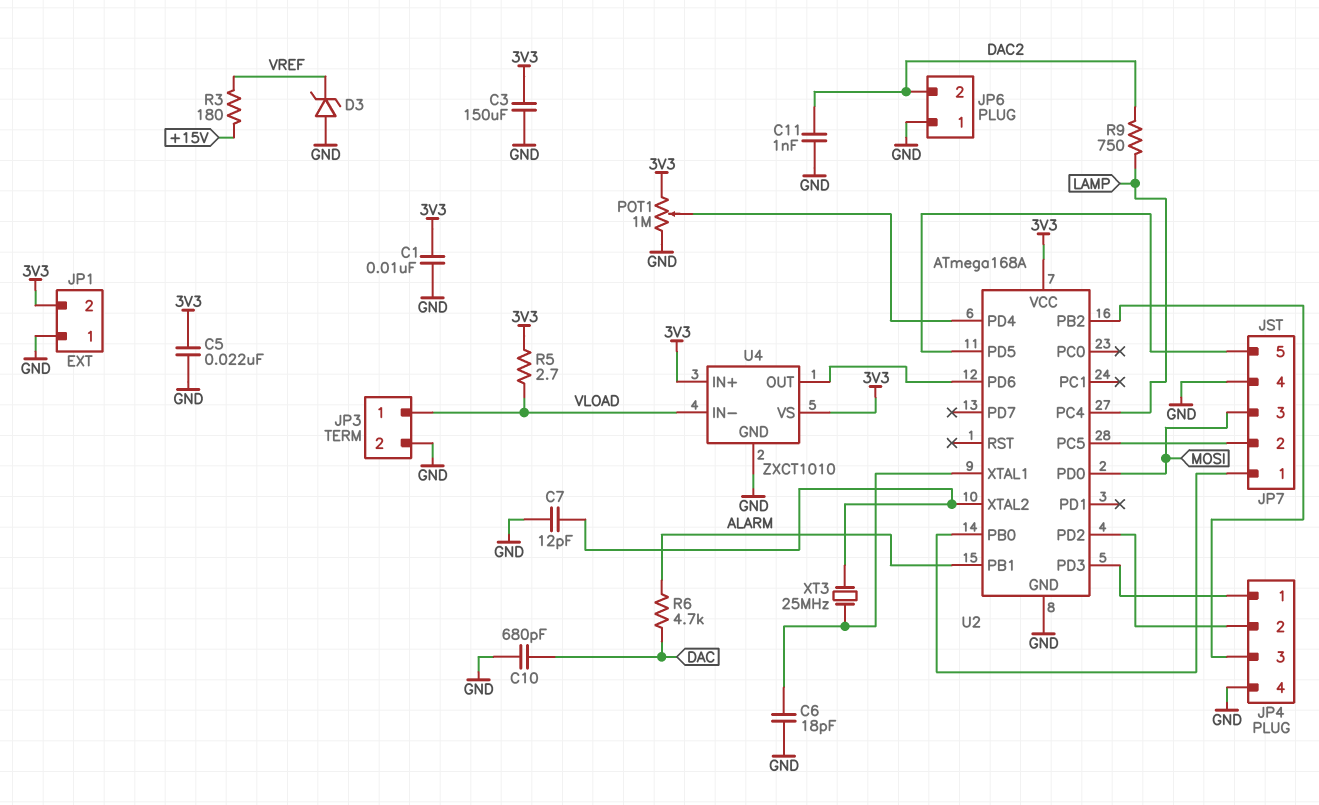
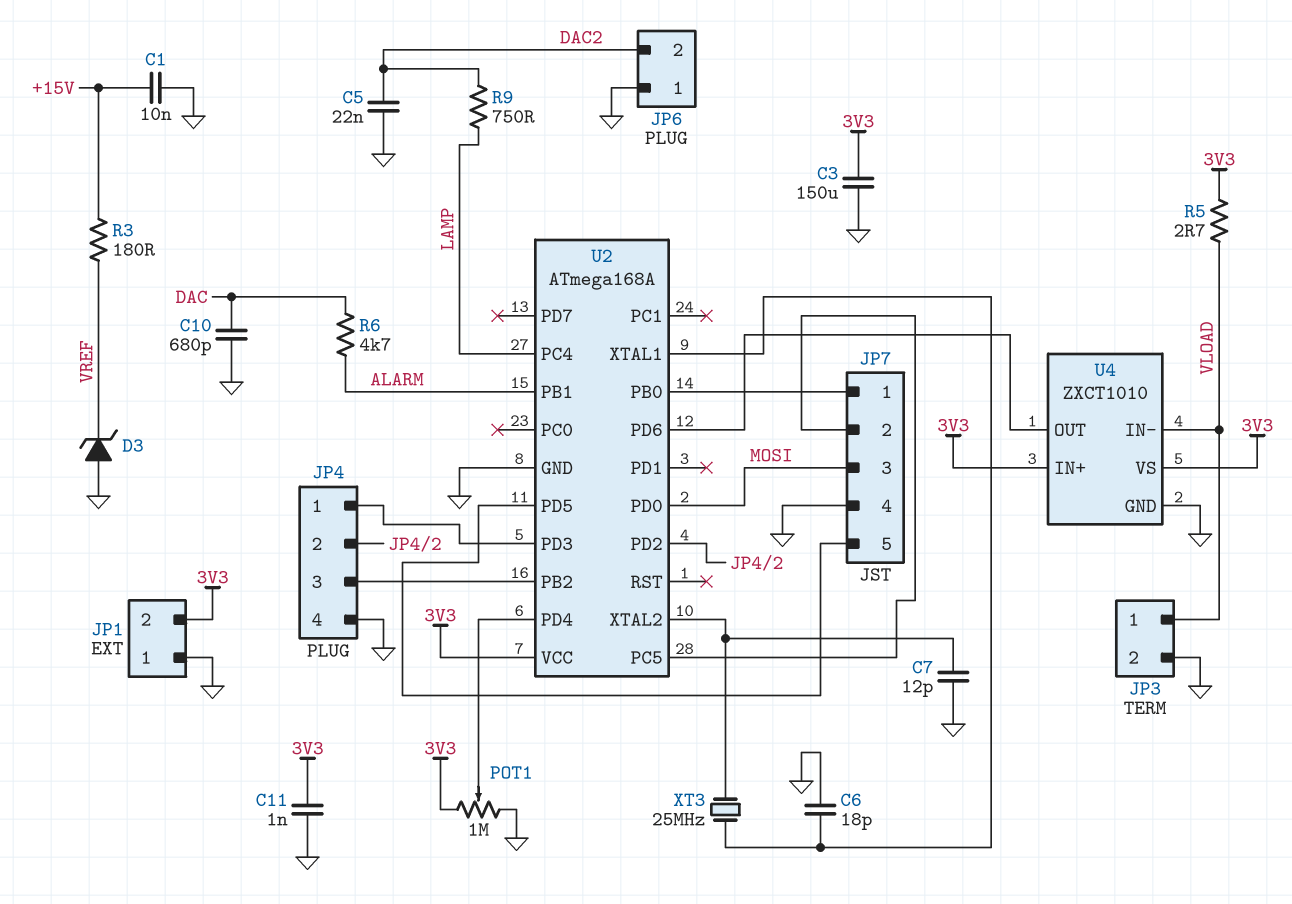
C1: 10nF (3V3, GND) -> 10nF (+15V, GND)
C5: 22nF (3V3, GND) -> 22nF (DAC2, GND)
C11: 1nF (DAC2, GND) -> 1nF (3V3, GND)

